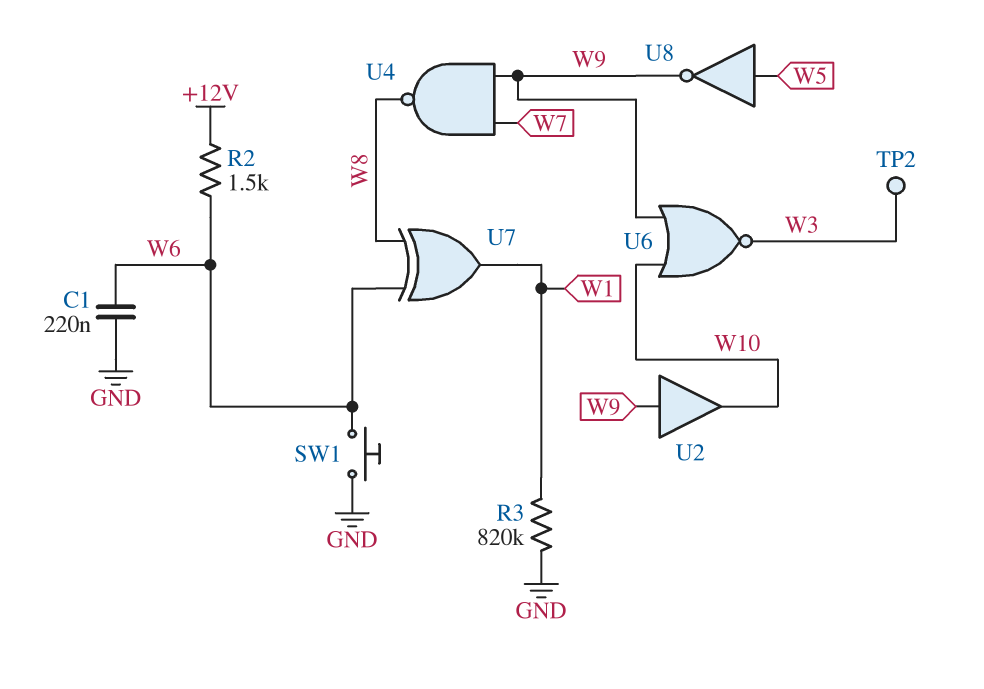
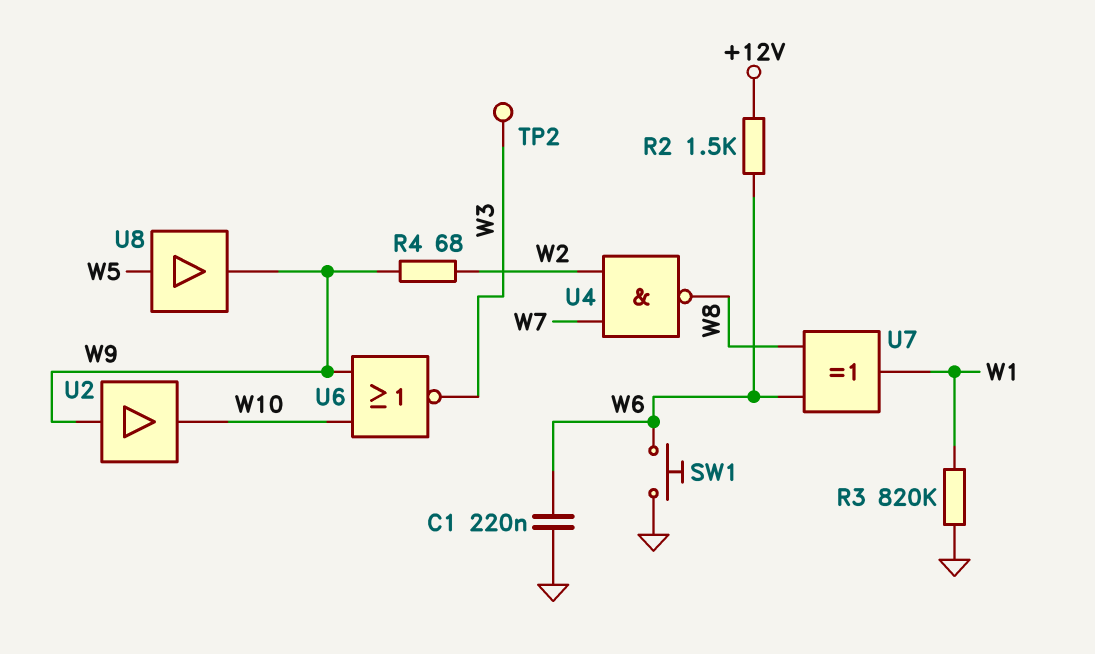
R4: none -> 68 (W2, W9)
U4: NAND (in W7, in W9, out W8) -> NAND (in W2, in W7, out W8)
U8: NOT (in W5, out W9) -> buffer (in W5, out W9)

